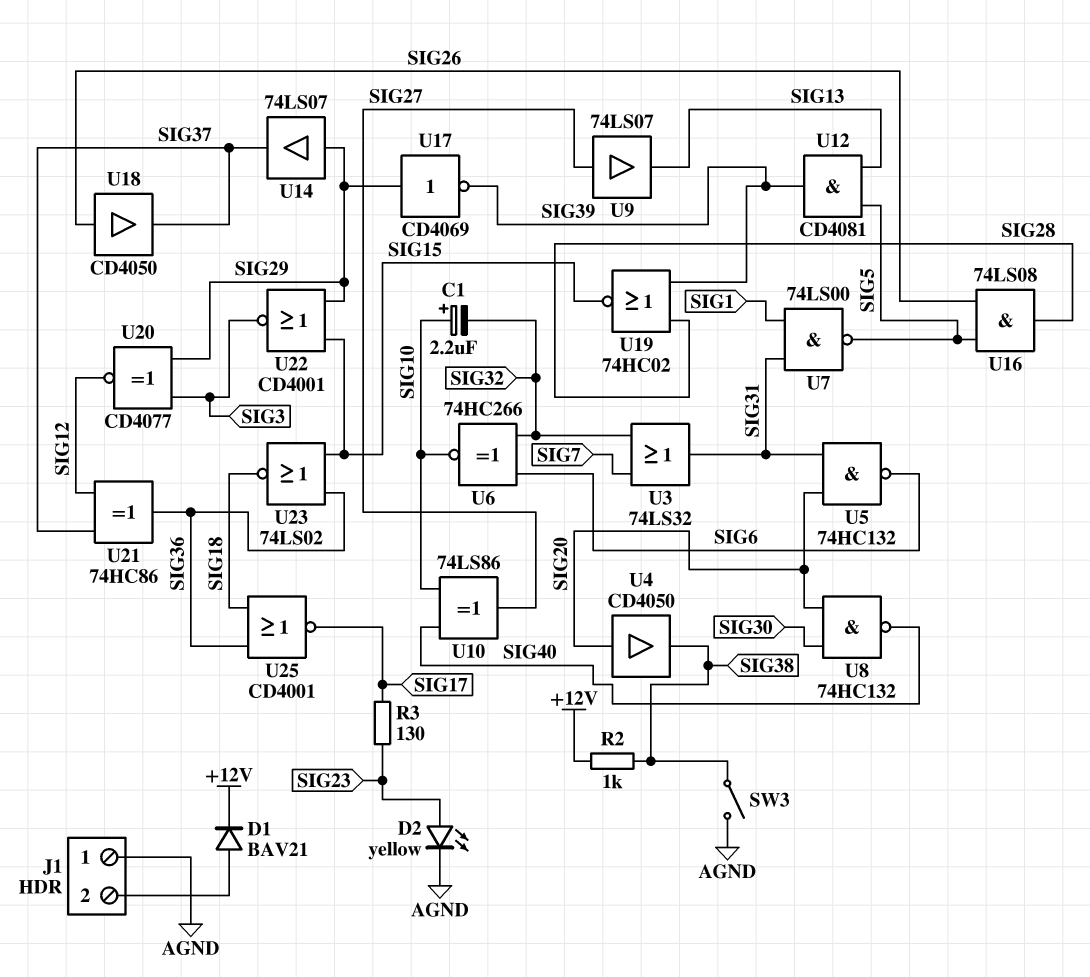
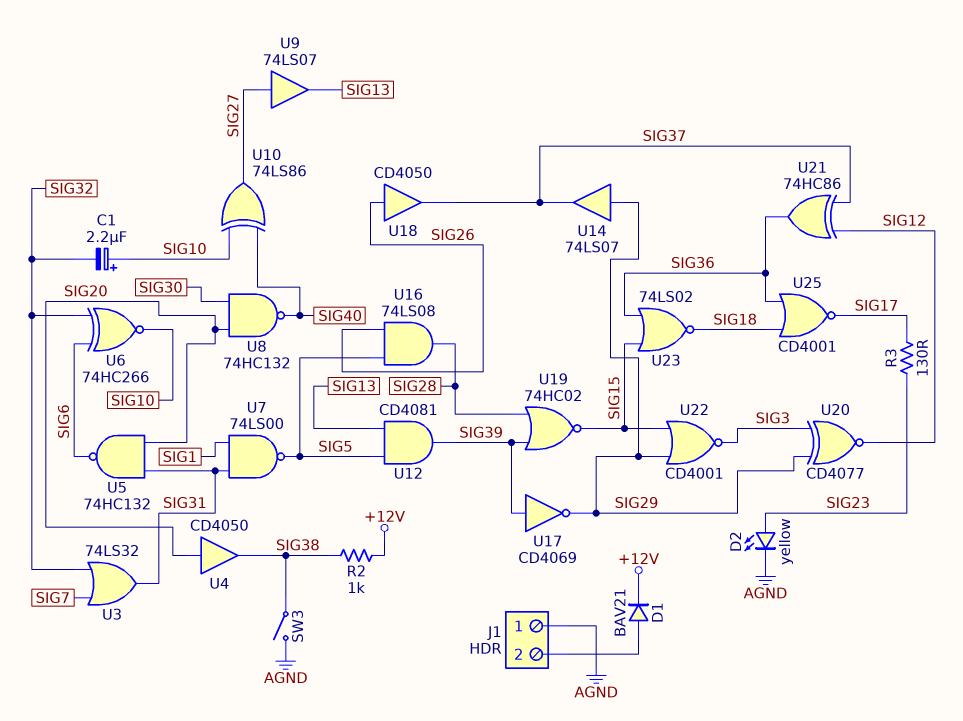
U17: NOT CD4069 (in SIG29, out SIG39) -> NOT CD4069 (in SIG39, out SIG29)

